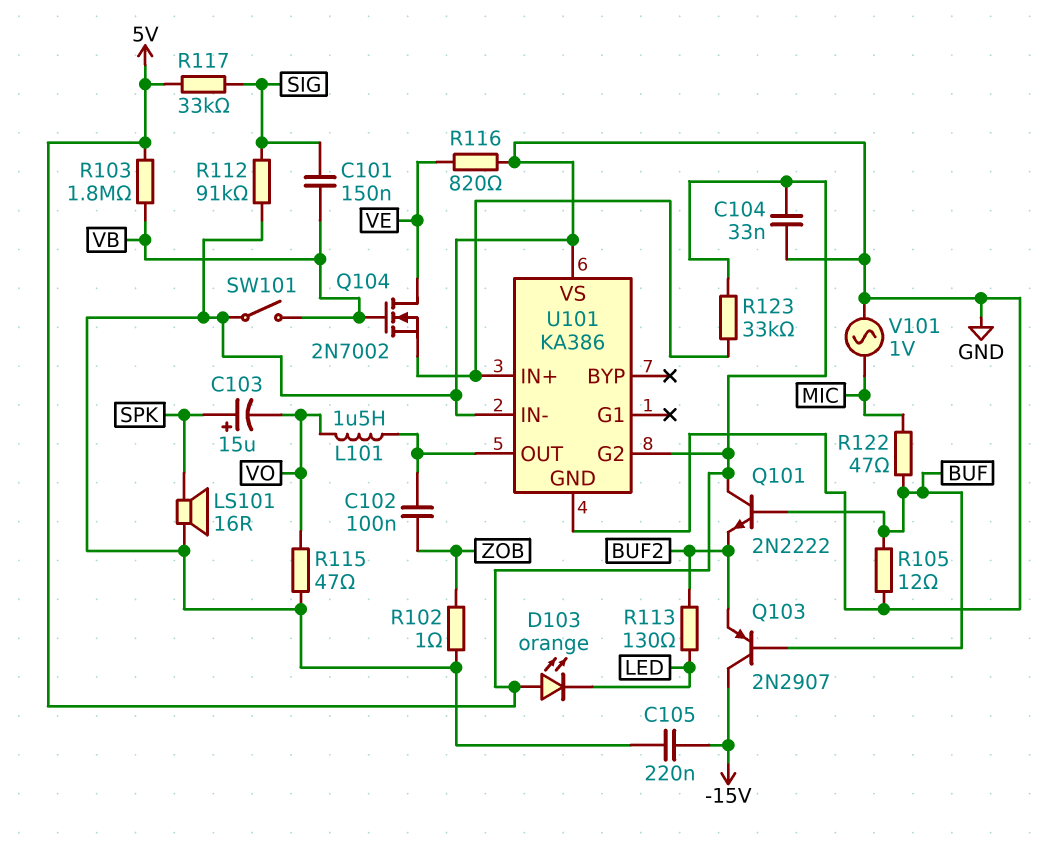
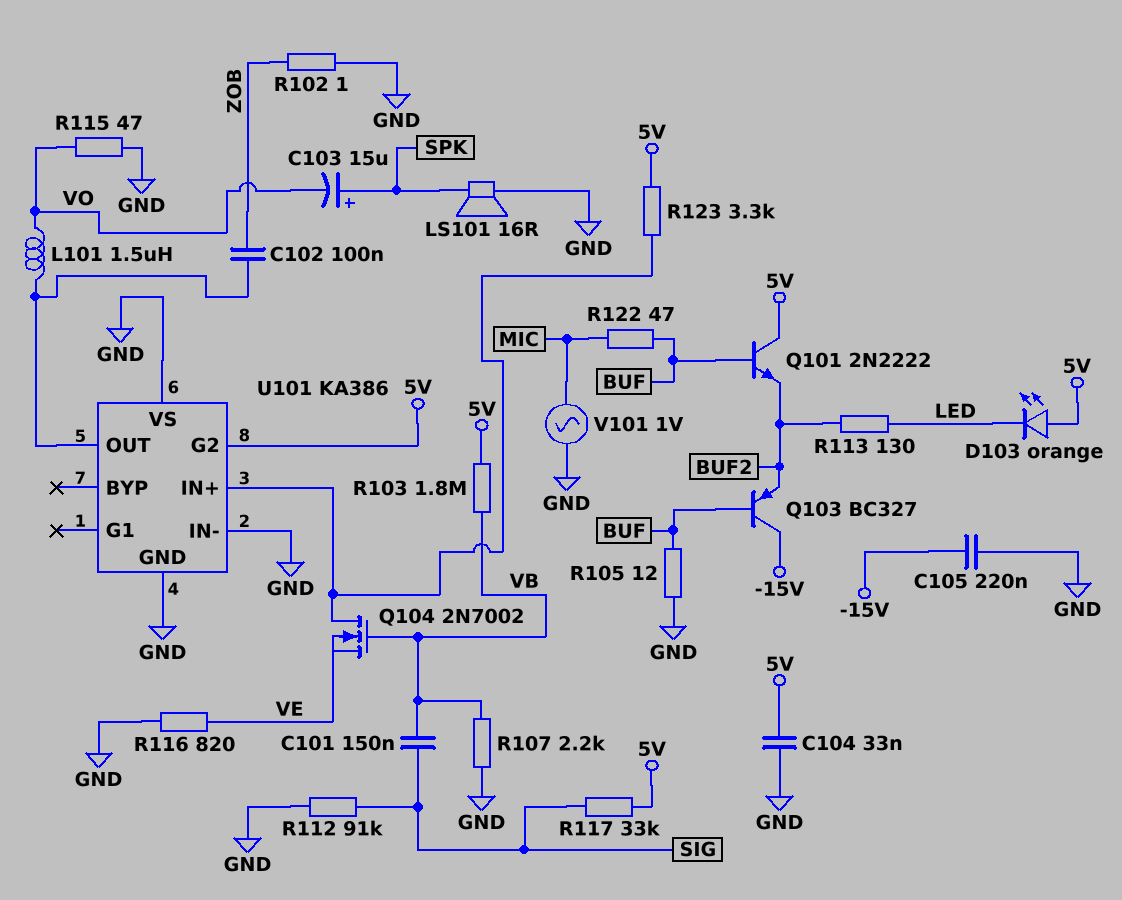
Q103: PNP 2N2907 (B BUF, C -15V, E BUF2) -> PNP BC327 (B BUF, C -15V, E BUF2)
Q104: NMOS 2N7002 (G VB, D VE, S U101/IN+) -> NMOS 2N7002 (G VB, D U101/IN+, S VE)
R107: none -> 2.2k (GND, VB)
R123: 33k (5V, U101/IN+) -> 3.3k (5V, U101/IN+)
SW101: switch (GND, VB) -> none

